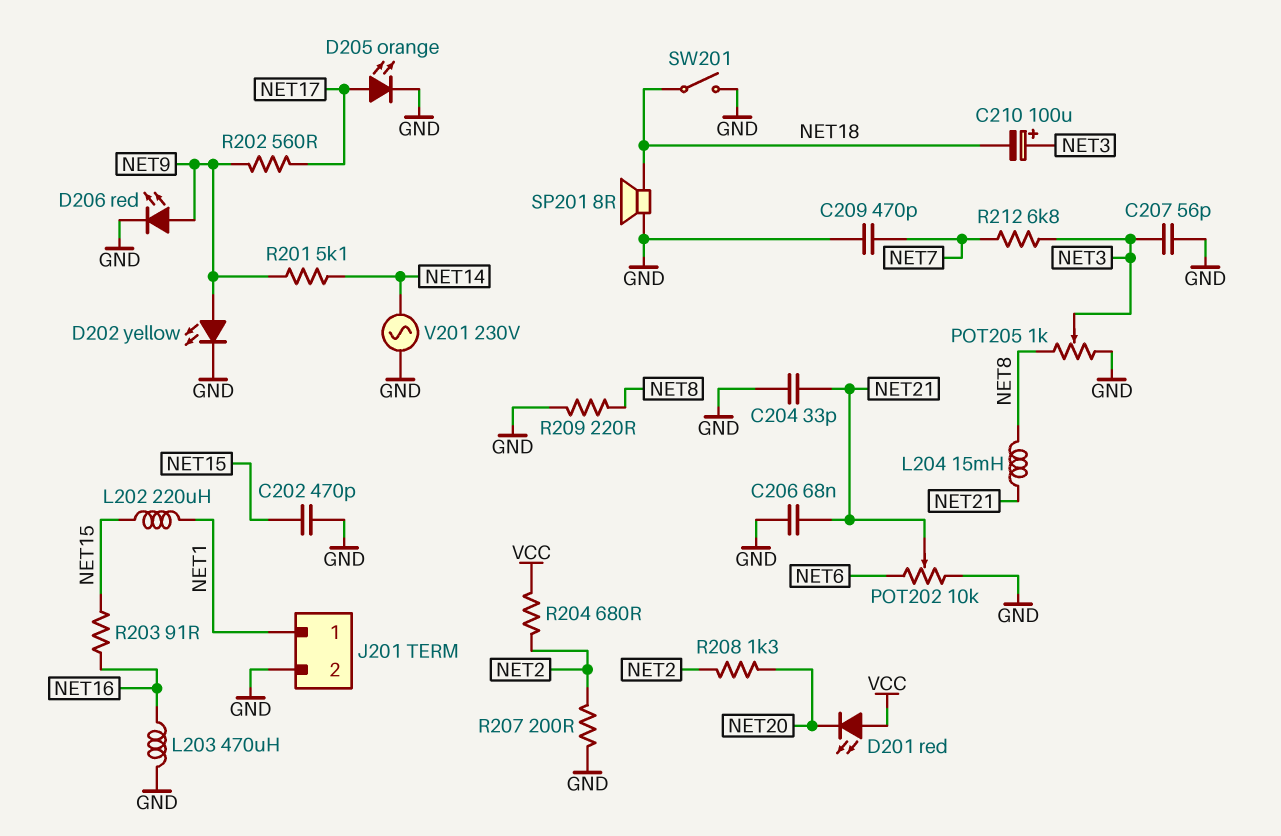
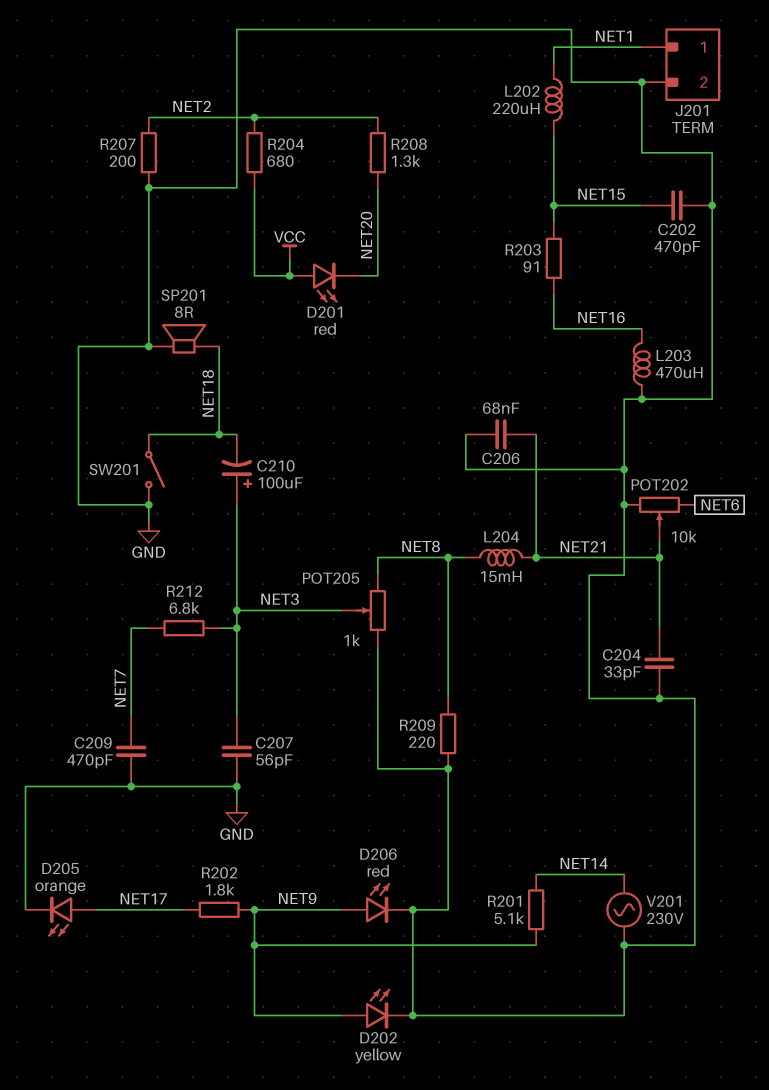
R202: 560 (NET9, NET17) -> 1.8k (NET9, NET17)

